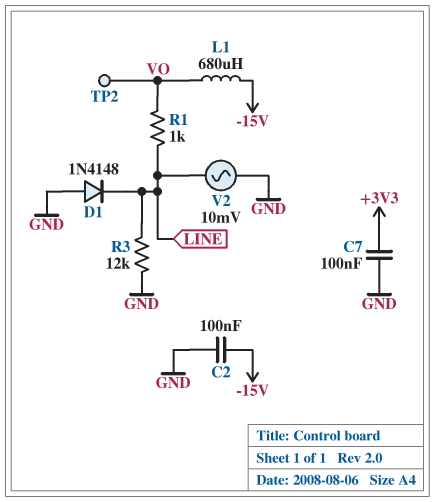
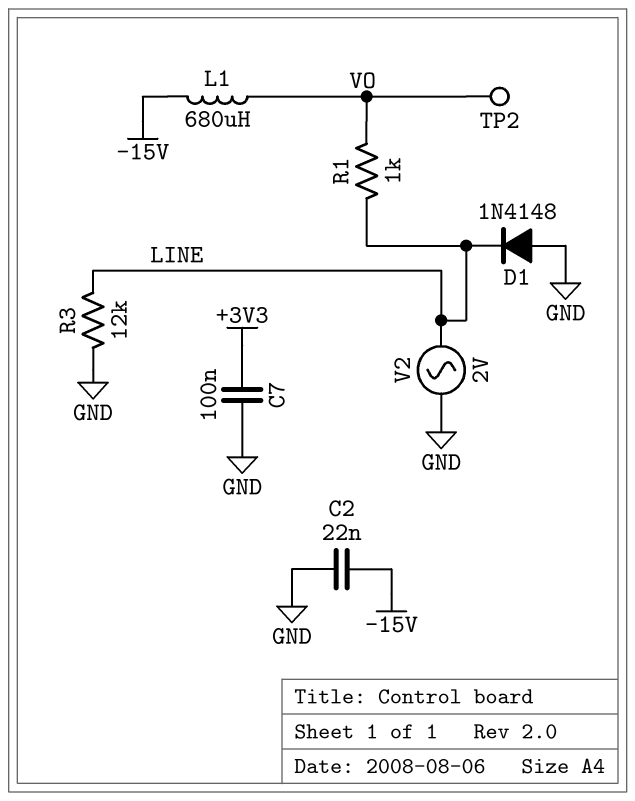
C2: 100nF (-15V, GND) -> 22nF (-15V, GND)
V2: AC 10mV (GND, LINE) -> AC 2V (GND, LINE)

